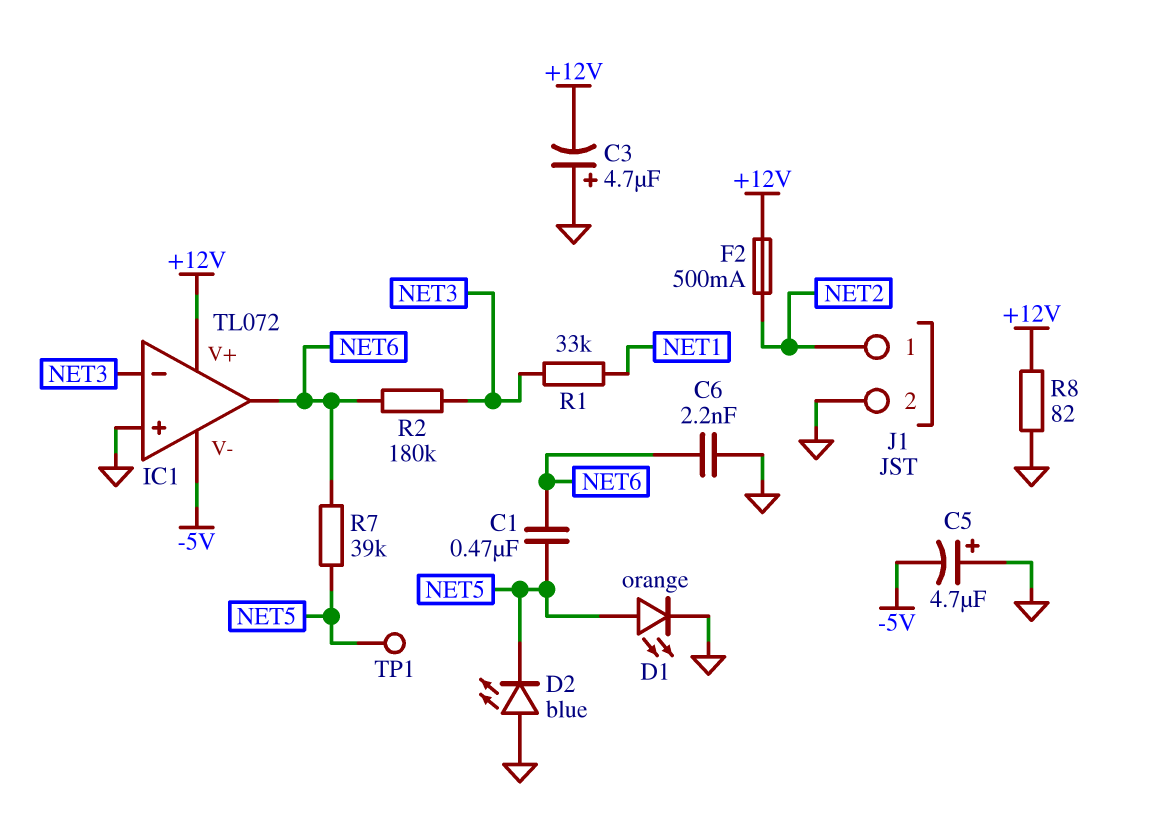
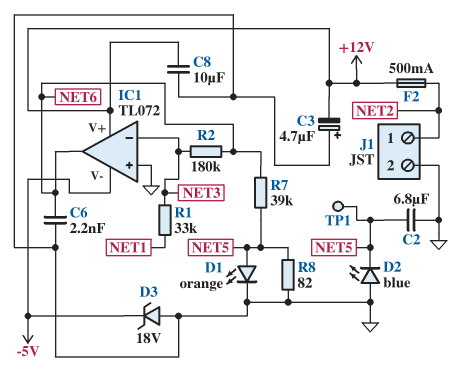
C1: 470nF (NET5, NET6) -> none
C2: none -> 6.8uF (GND, NET5)
C5: 4.7uF (plus GND, minus -5V) -> none
C8: none -> 10uF (+12V, GND)
D3: none -> zener 18V (A GND, K -5V)
R8: 82 (+12V, GND) -> 82 (GND, NET5)

